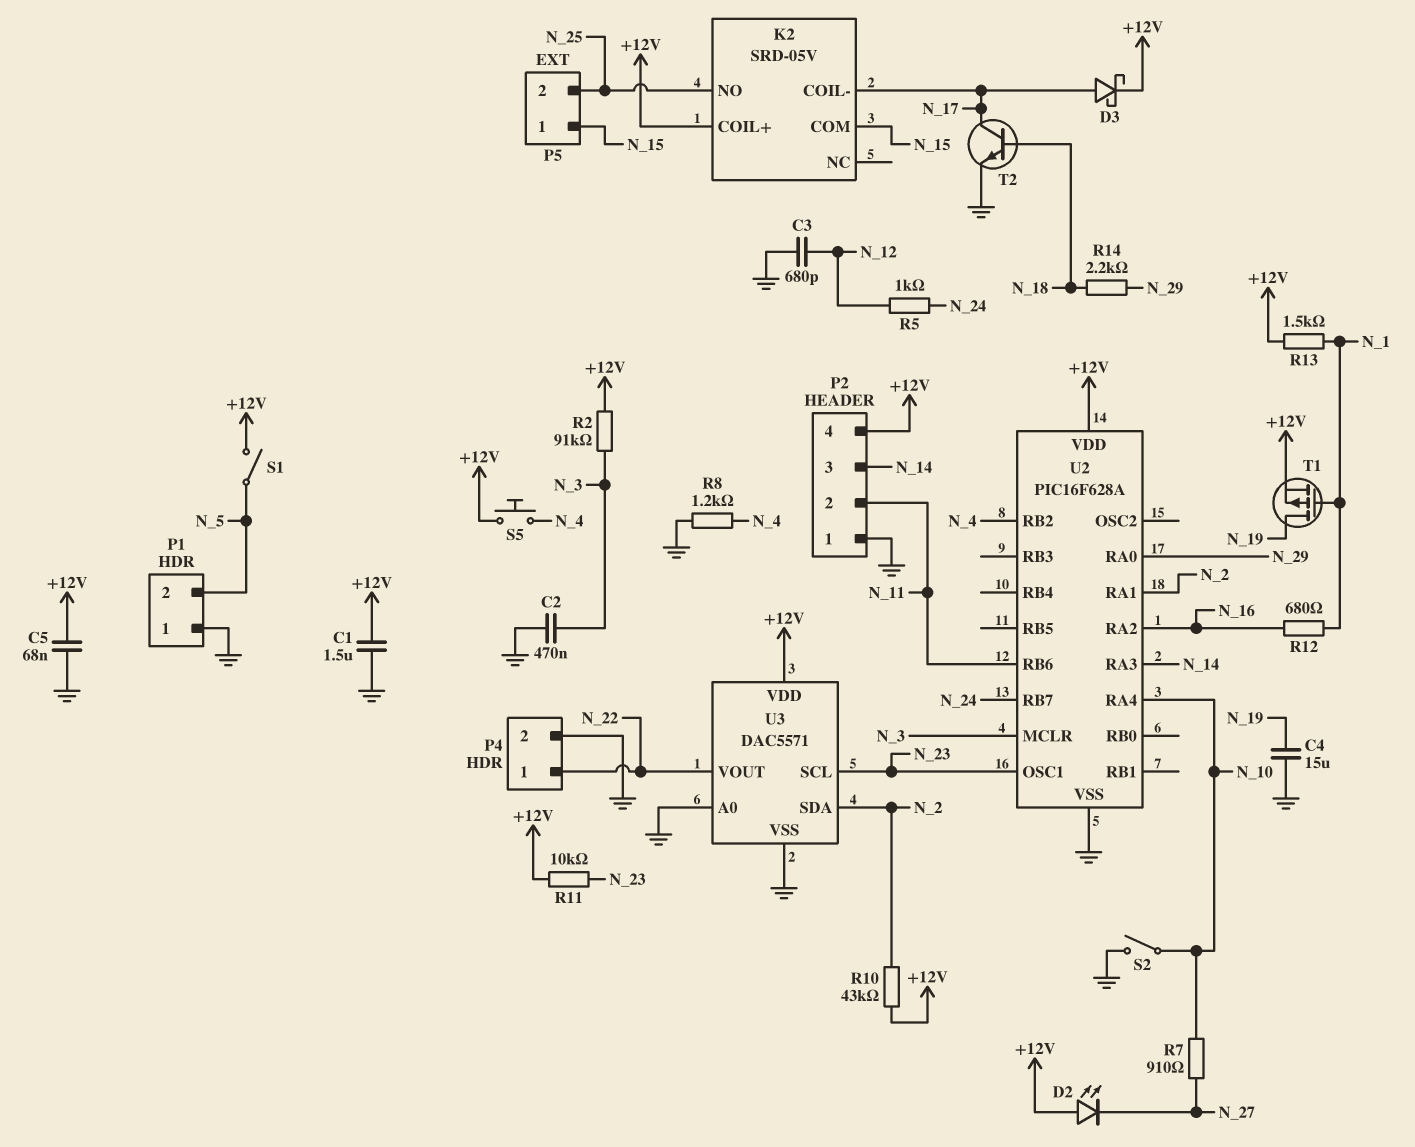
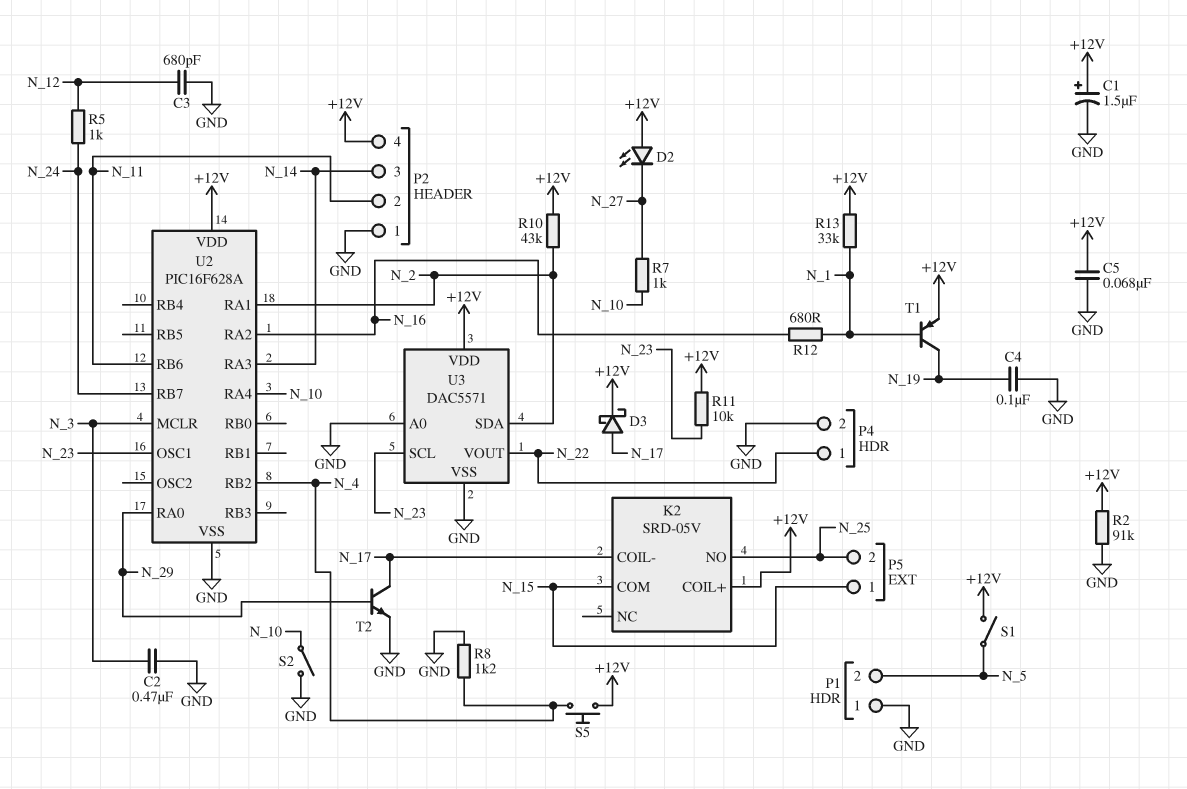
C1: 1.5uF (+12V, GND) -> 1.5uF (plus +12V, minus GND)
C4: 15uF (GND, N_19) -> 100nF (GND, N_19)
R2: 91k (+12V, N_3) -> 91k (+12V, GND)
R7: 910 (N_10, N_27) -> 1k (N_10, N_27)
R13: 1.5k (+12V, N_1) -> 33k (+12V, N_1)
R14: 2.2k (N_18, N_29) -> none
T1: PMOS (G N_1, D N_19, S +12V) -> PNP (B N_1, C N_19, E +12V)
T2: NPN (B N_18, C N_17, E GND) -> NPN (B N_29, C N_17, E GND)

